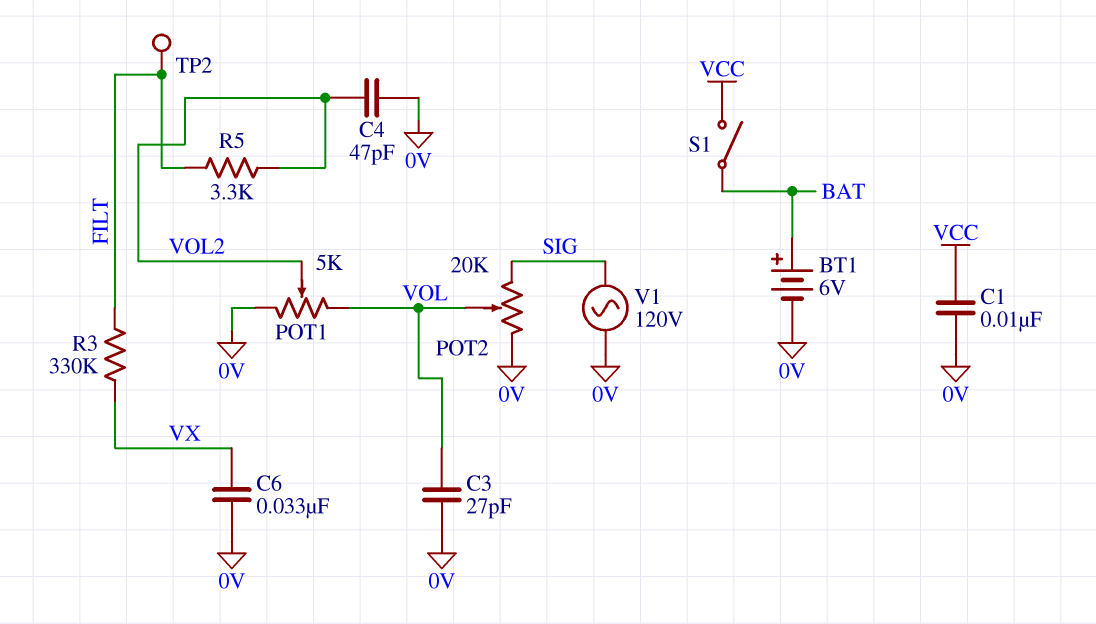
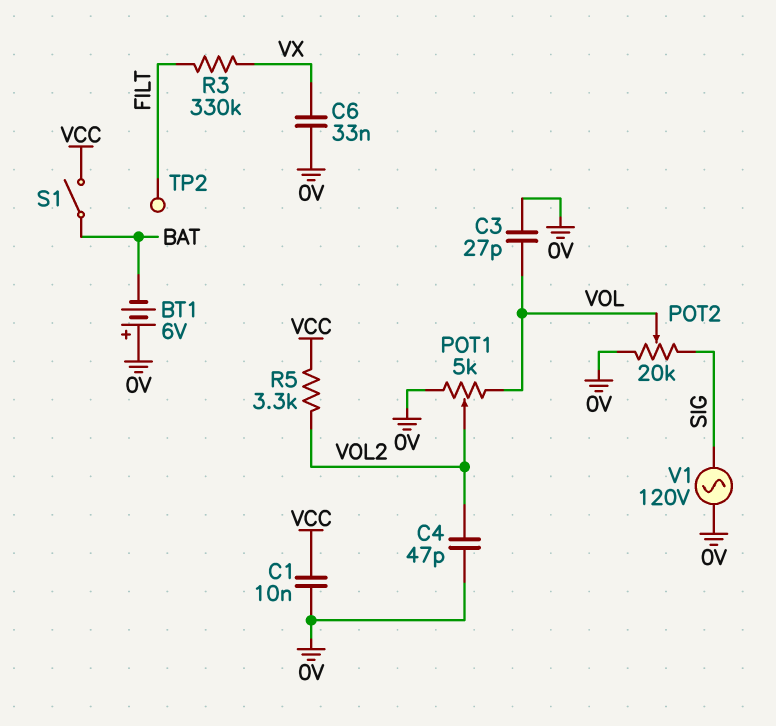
BT1: 6V (plus BAT, minus 0V) -> 6V (plus 0V, minus BAT)
R5: 3.3k (FILT, VOL2) -> 3.3k (VCC, VOL2)

